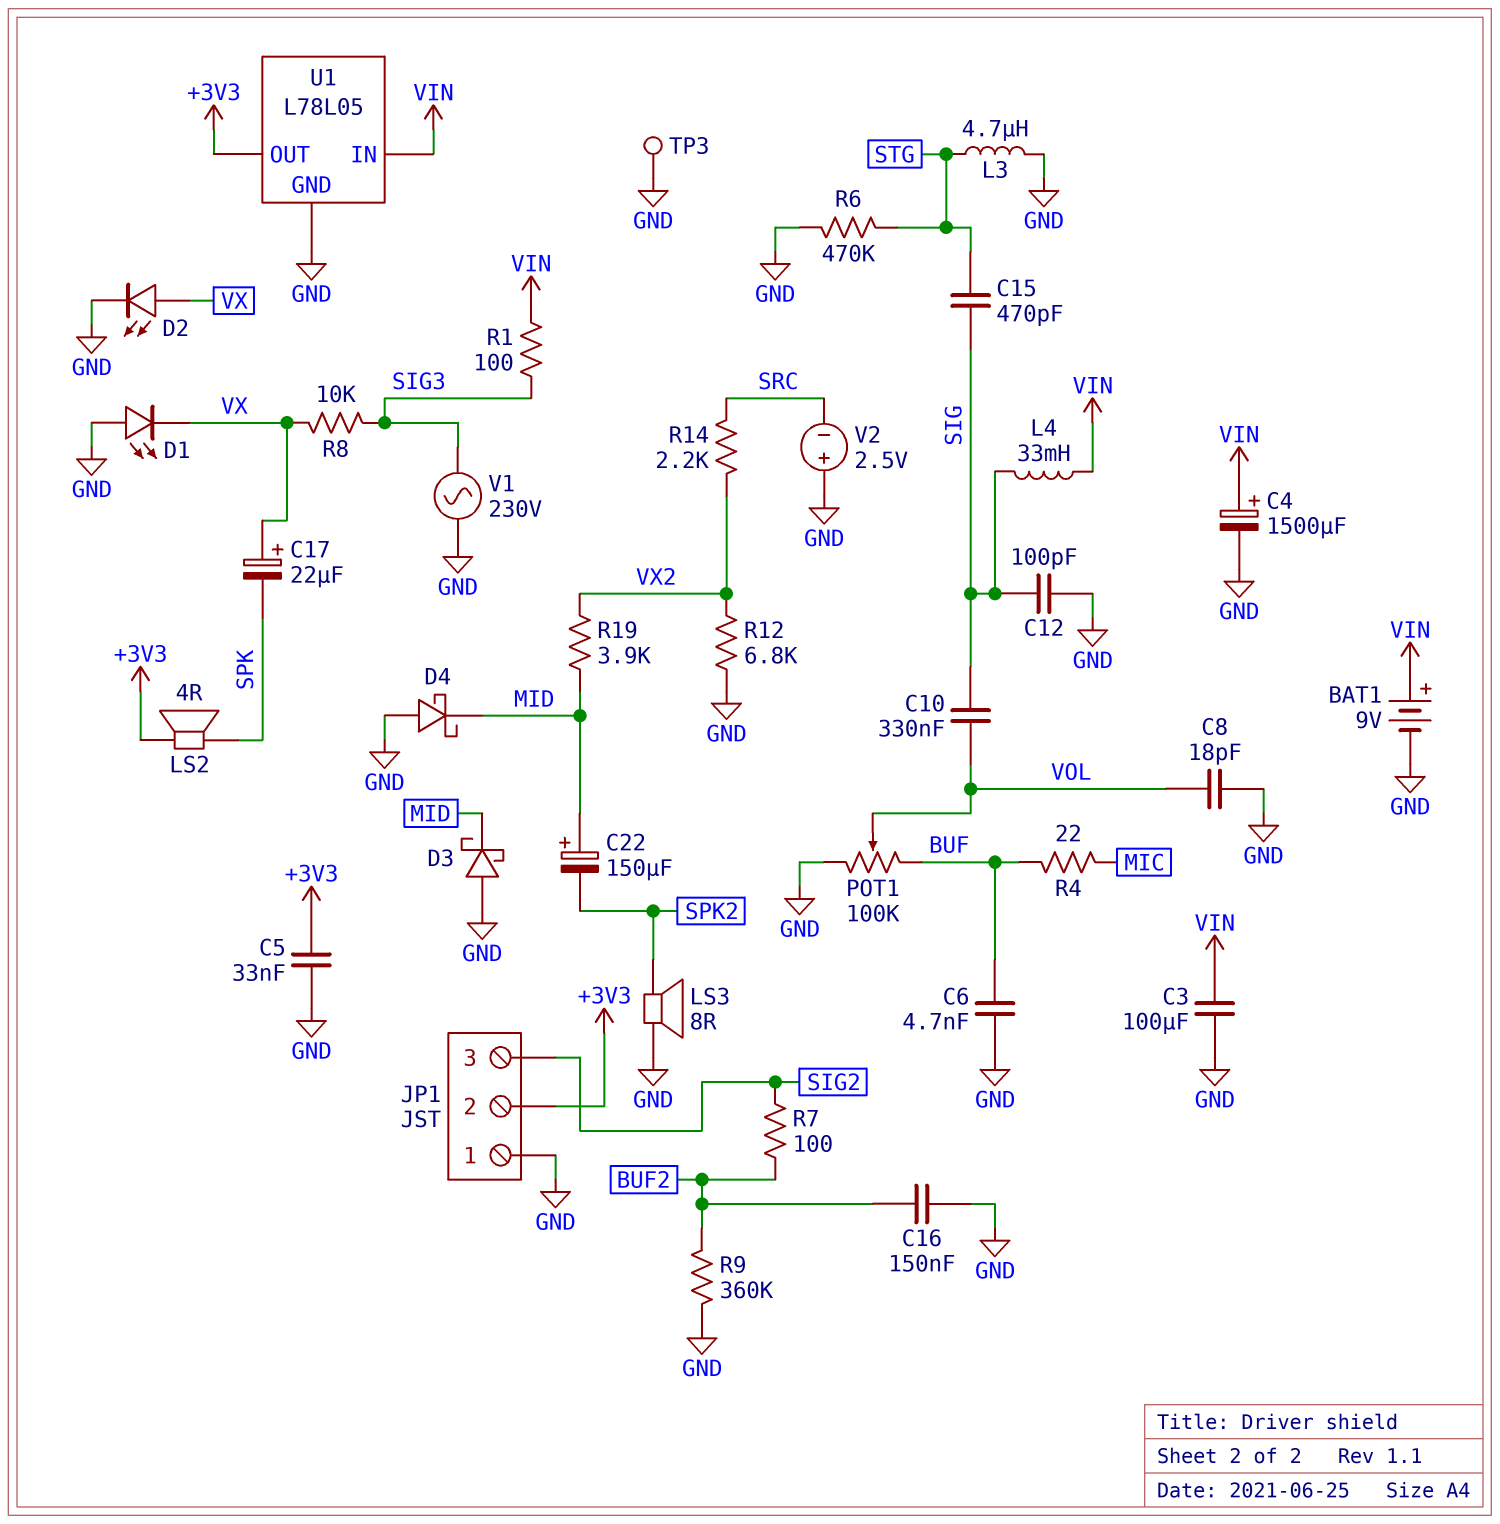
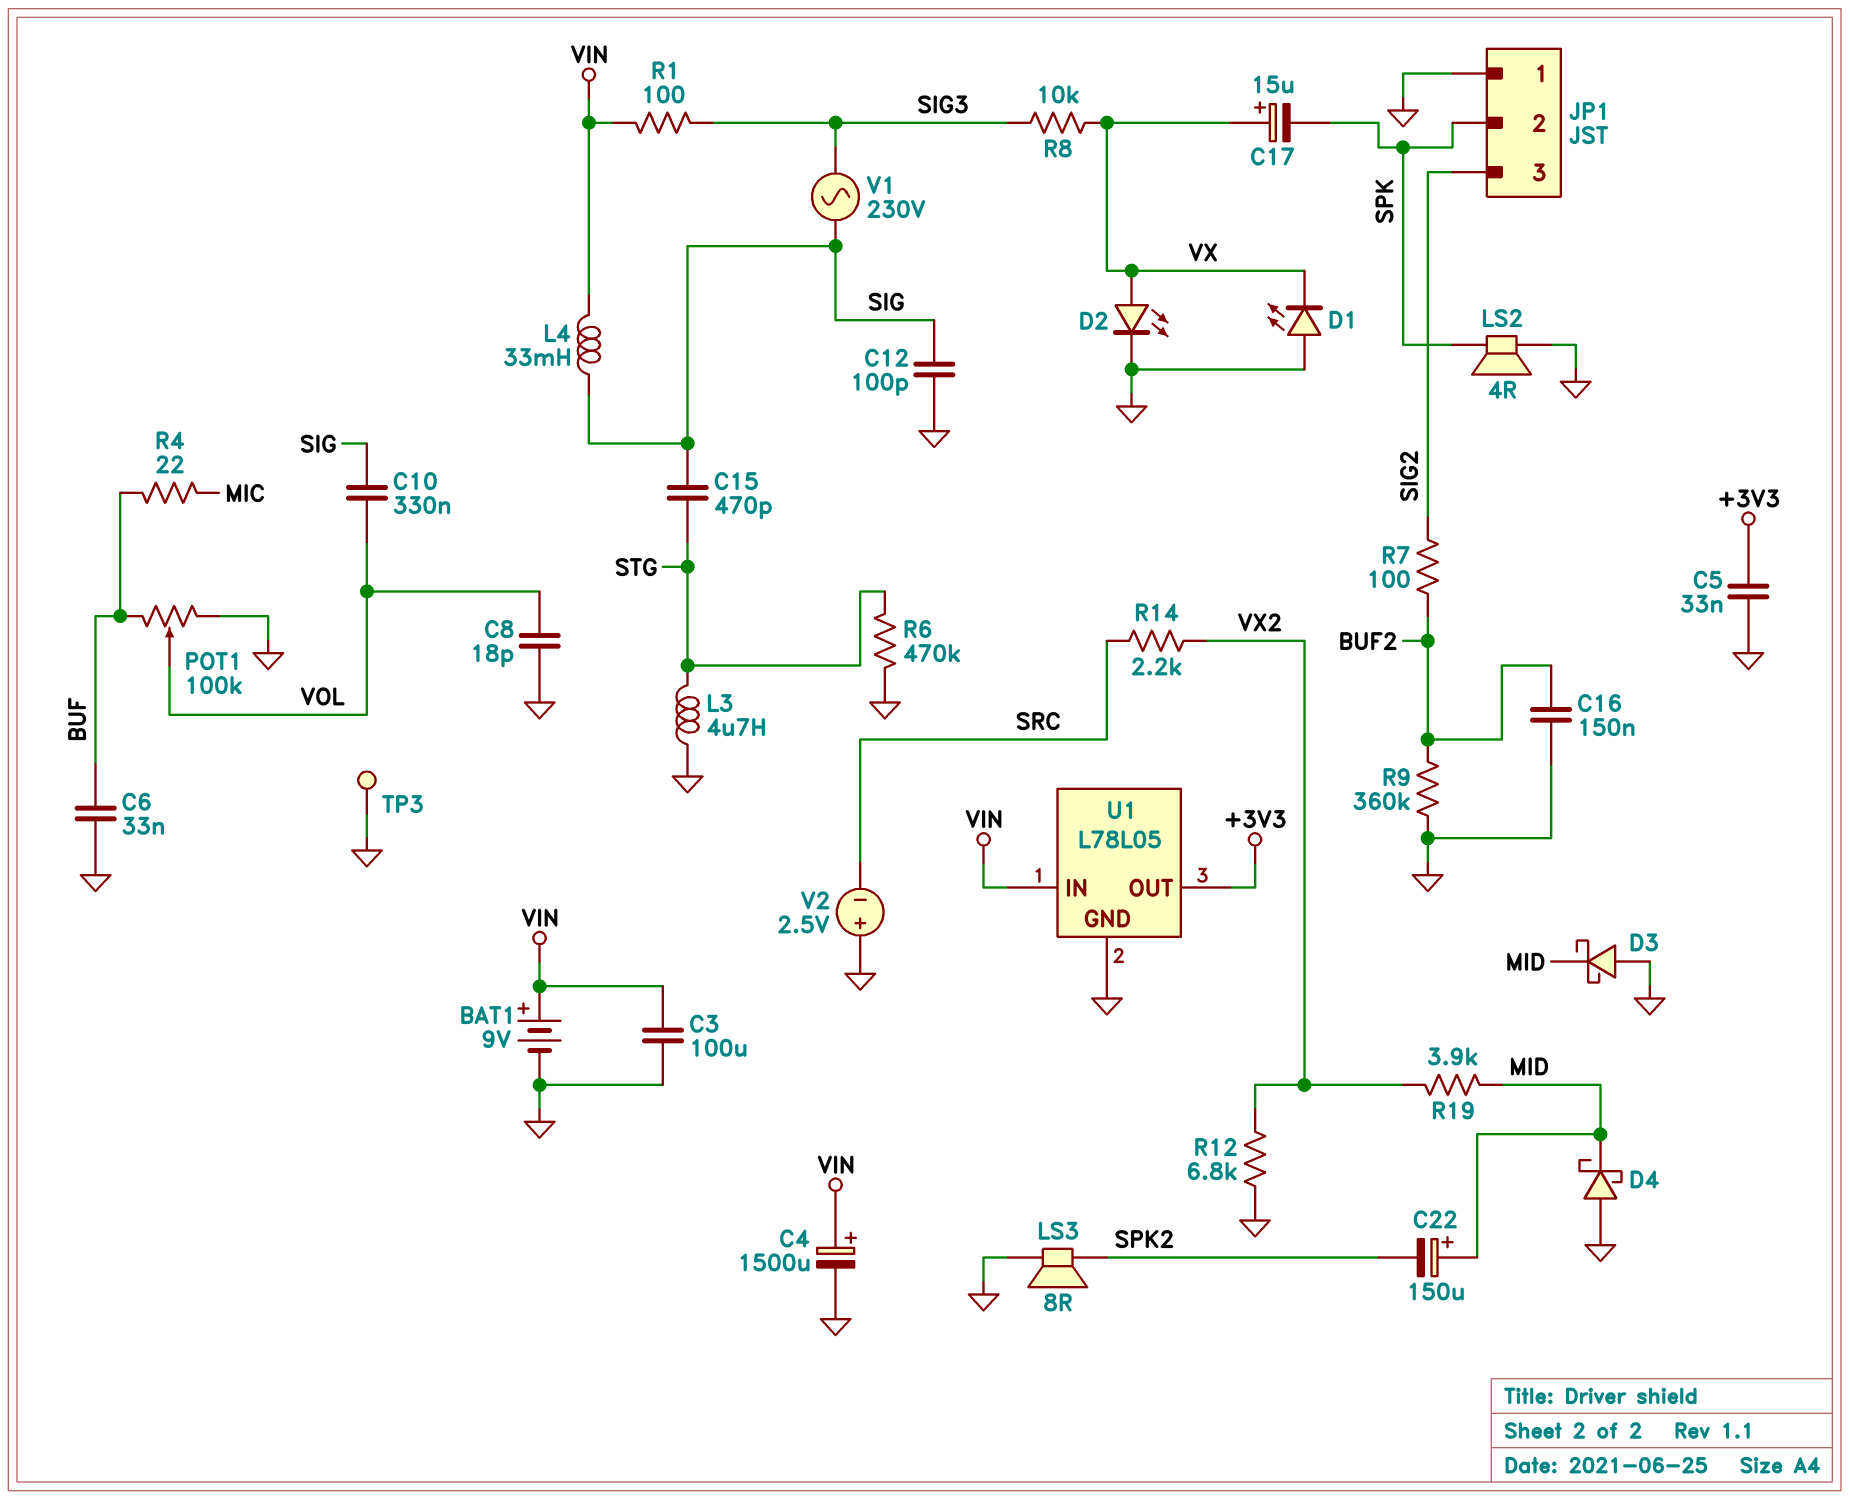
C6: 4.7nF (BUF, GND) -> 33nF (BUF, GND)
C17: 22uF (plus VX, minus SPK) -> 15uF (plus VX, minus SPK)
JP1 pin 2: +3V3 -> SPK
LS2: speaker 4R (+3V3, SPK) -> speaker 4R (GND, SPK)
V1: AC 230V (GND, SIG3) -> AC 230V (SIG, SIG3)

